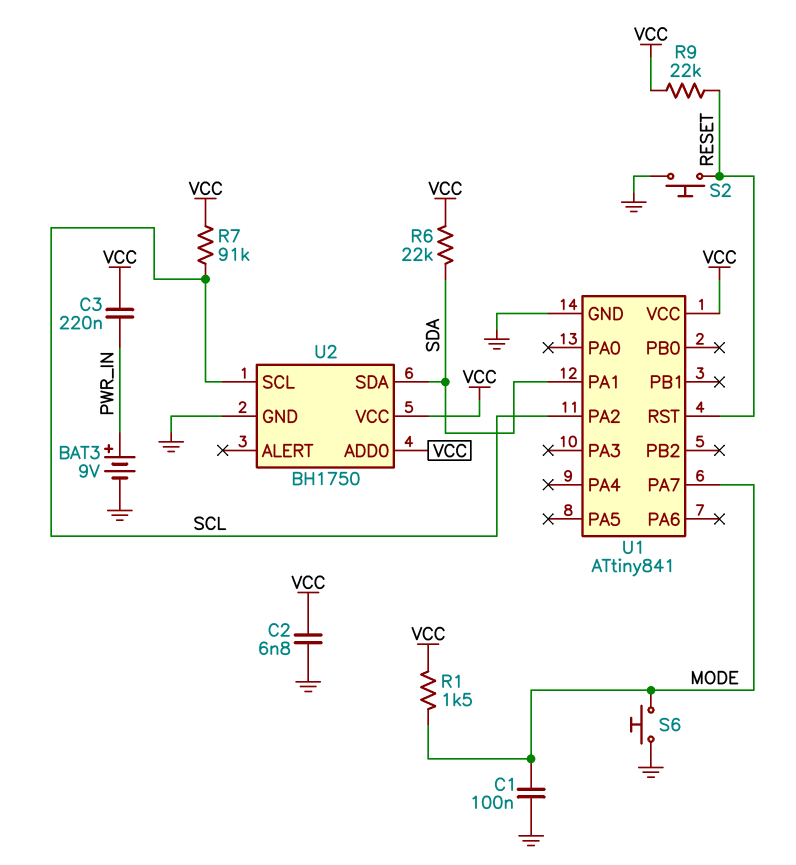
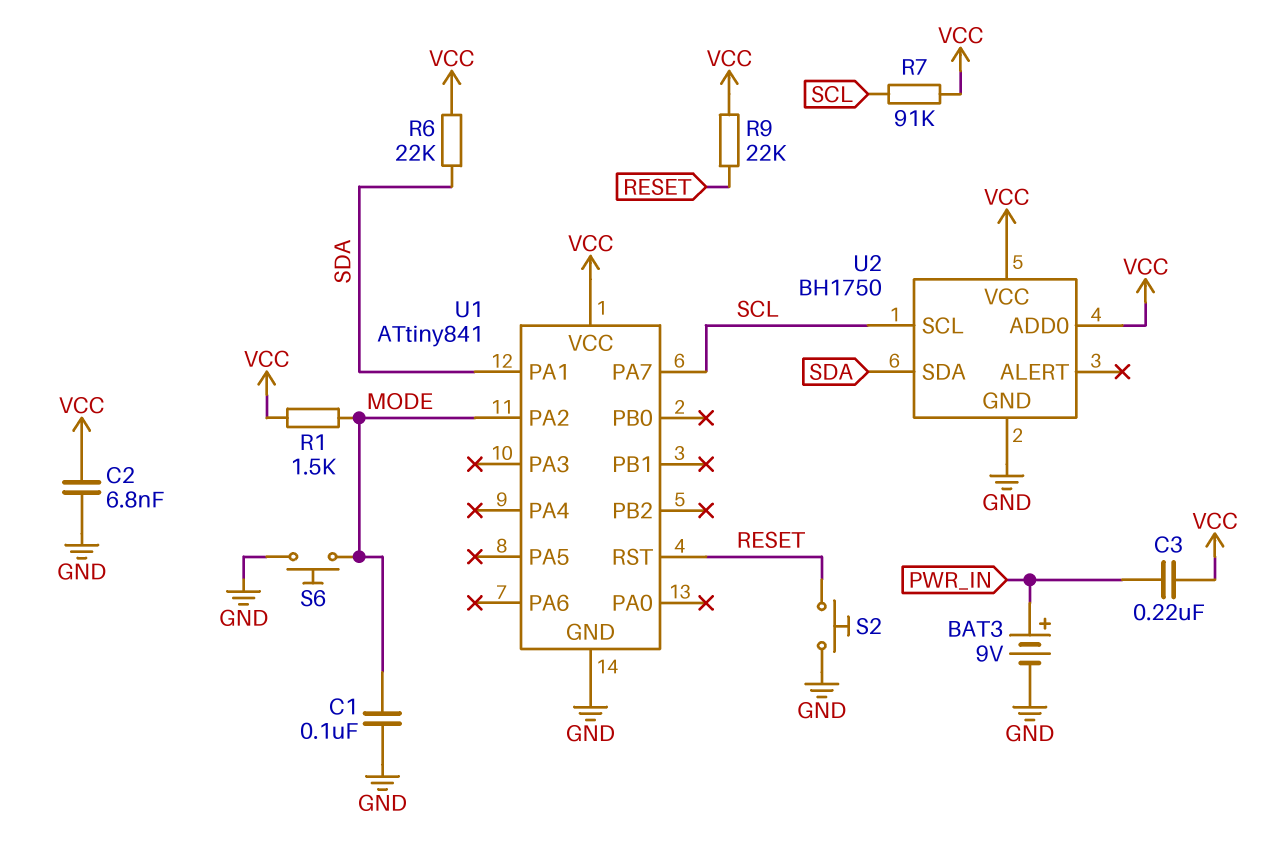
U1 pin PA2: SCL -> MODE
U1 pin PA7: MODE -> SCL

